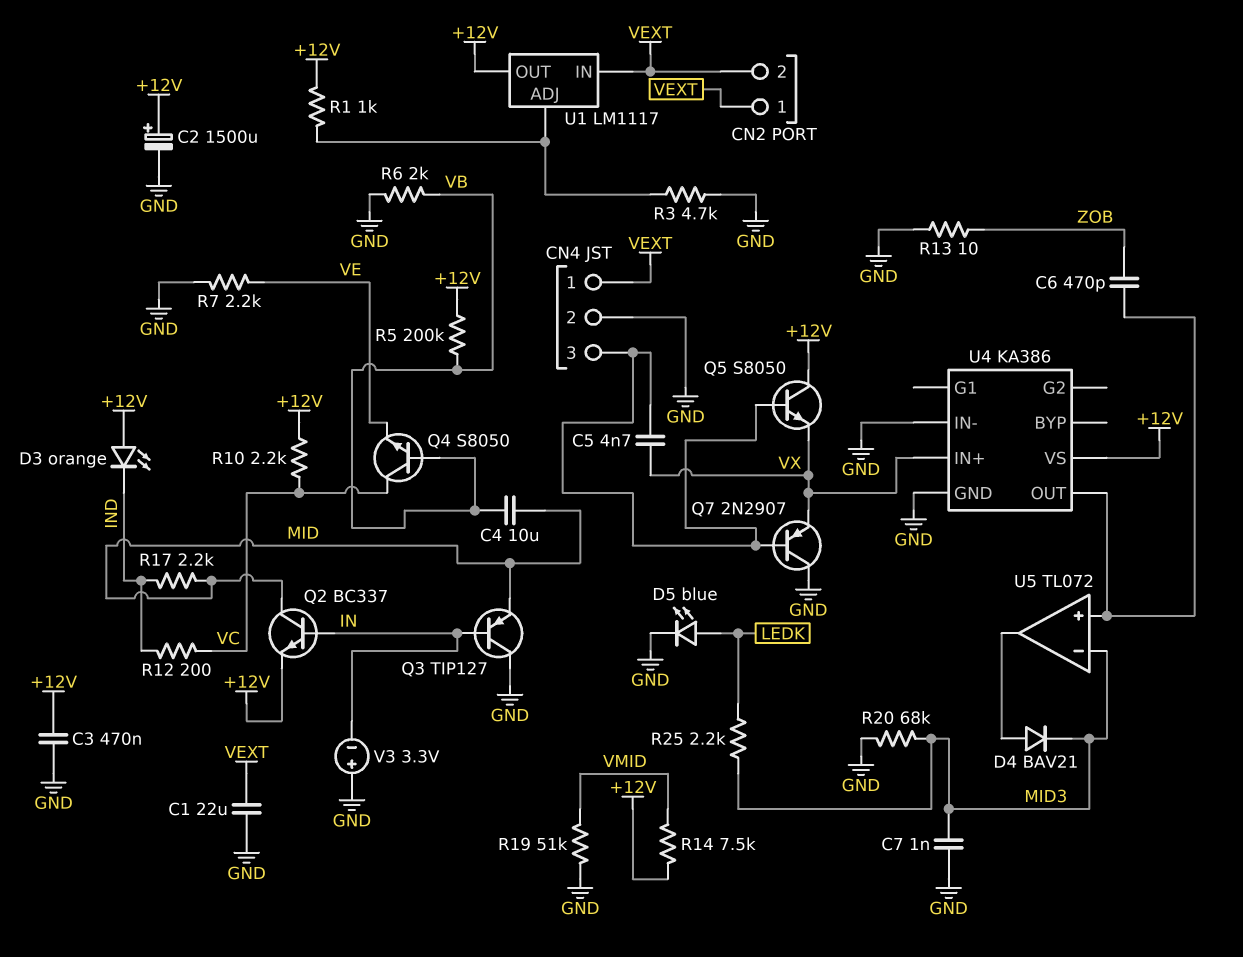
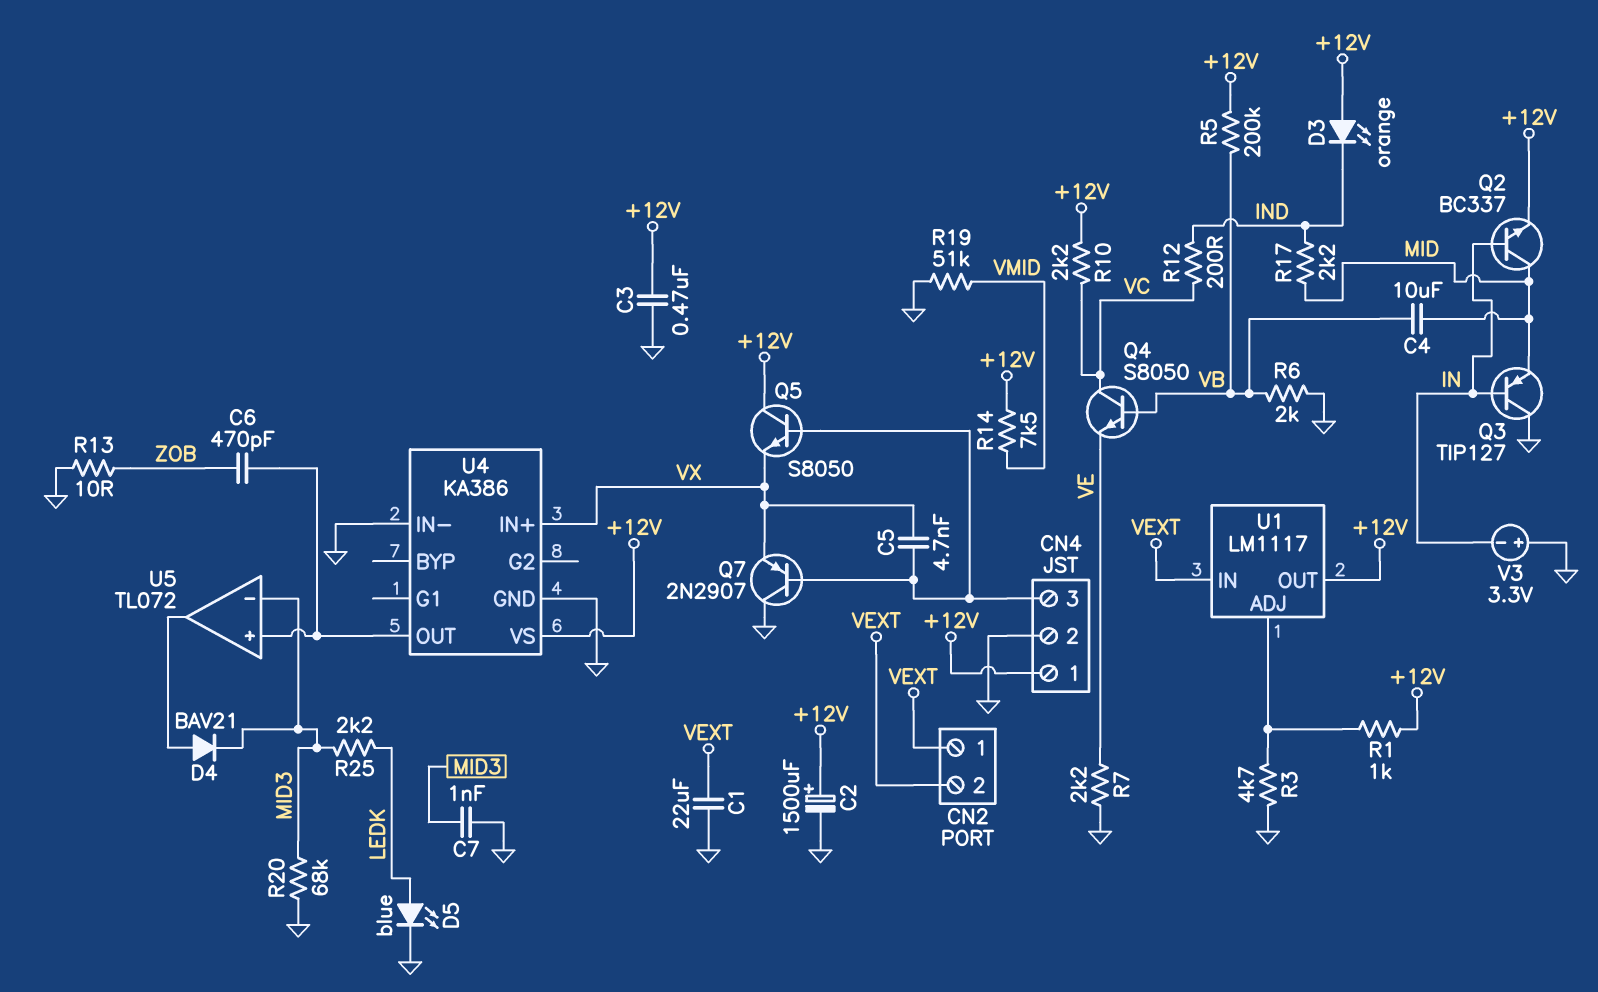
CN4 pin 1: VEXT -> +12V

